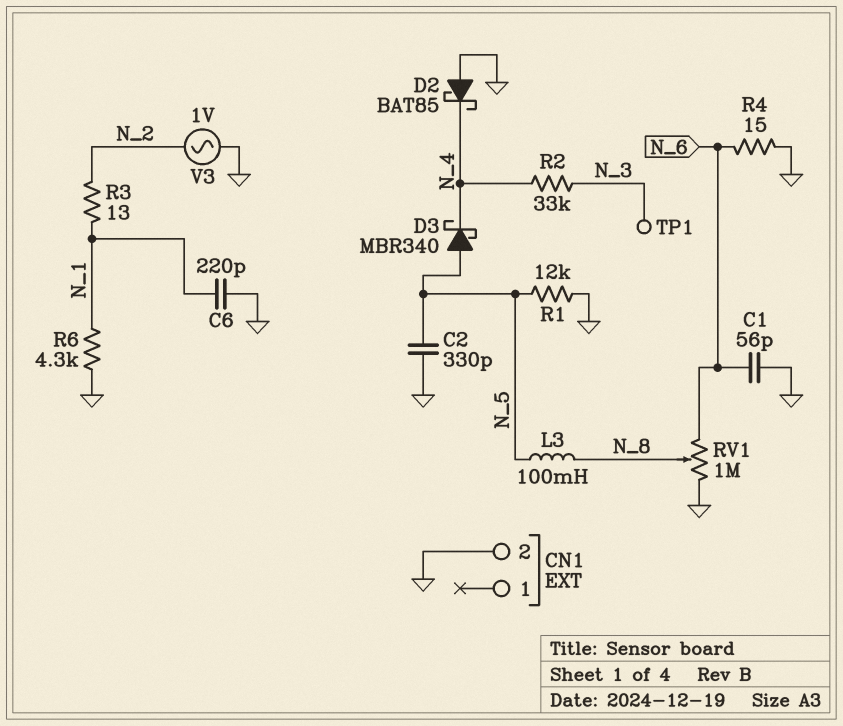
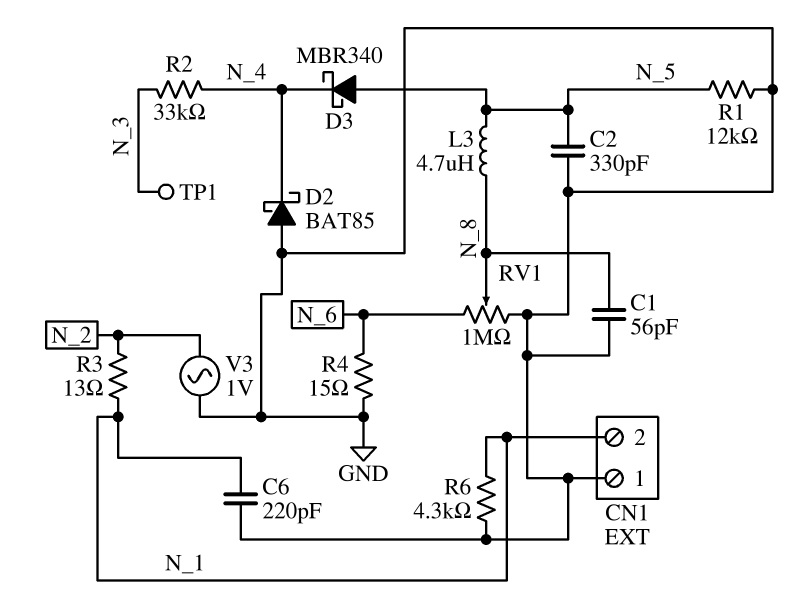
C1: 56pF (GND, N_6) -> 56pF (GND, N_8)
CN1 pin 1: none -> GND
CN1 pin 2: GND -> N_1
L3: 100mH (N_5, N_8) -> 4.7uH (N_5, N_8)

